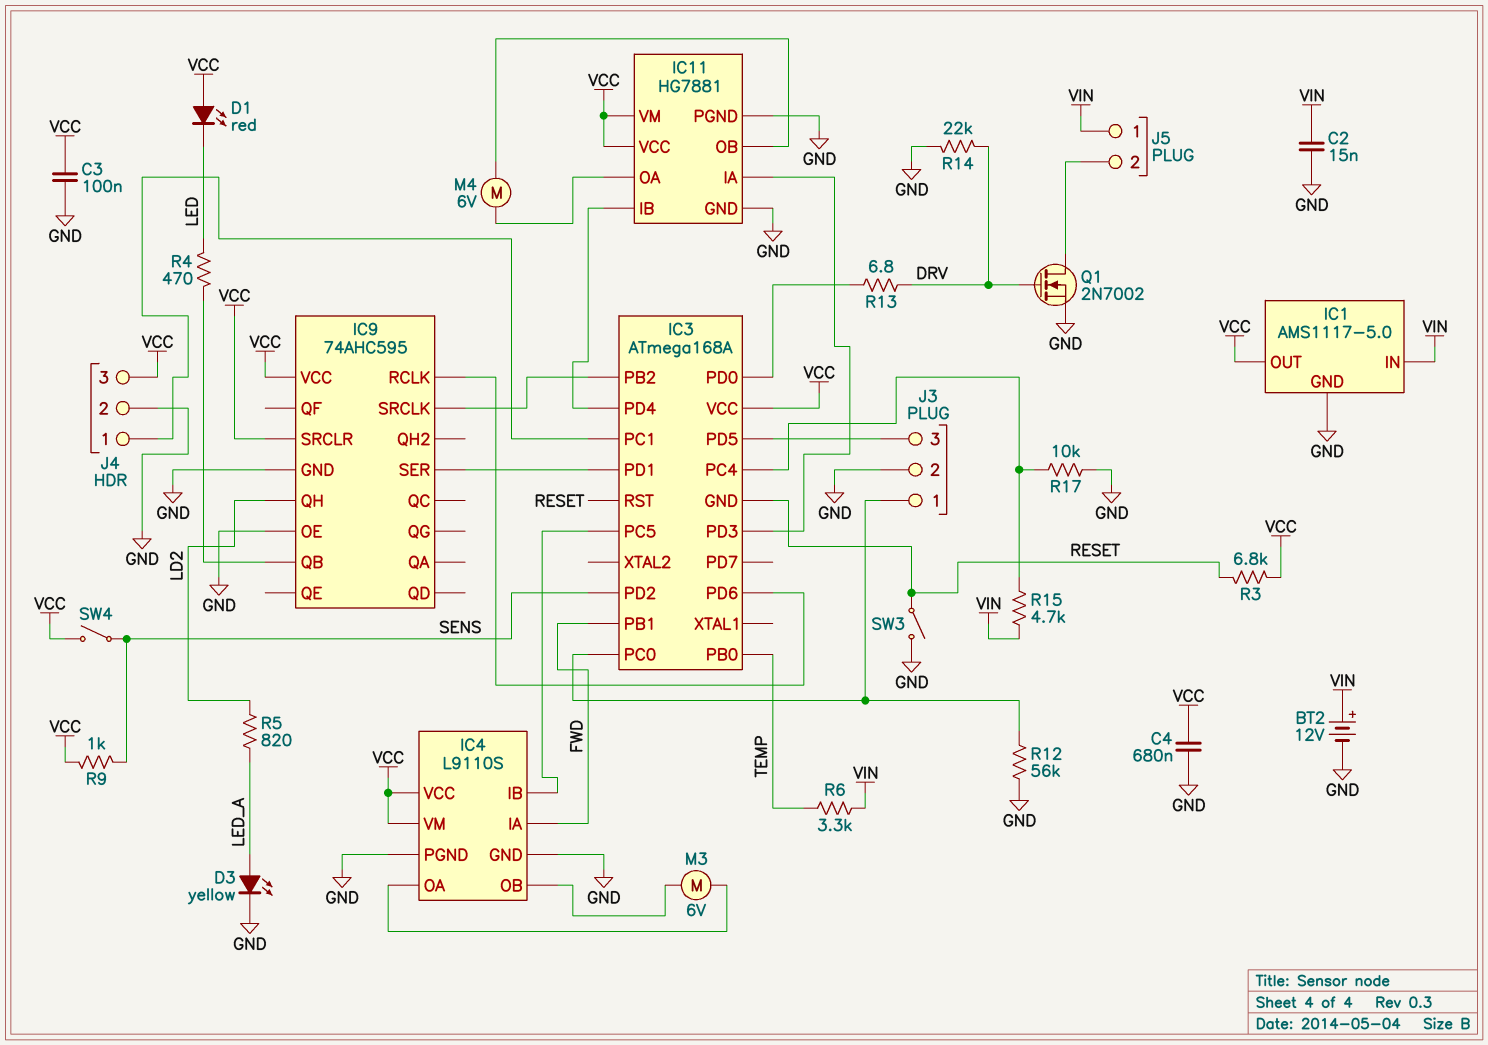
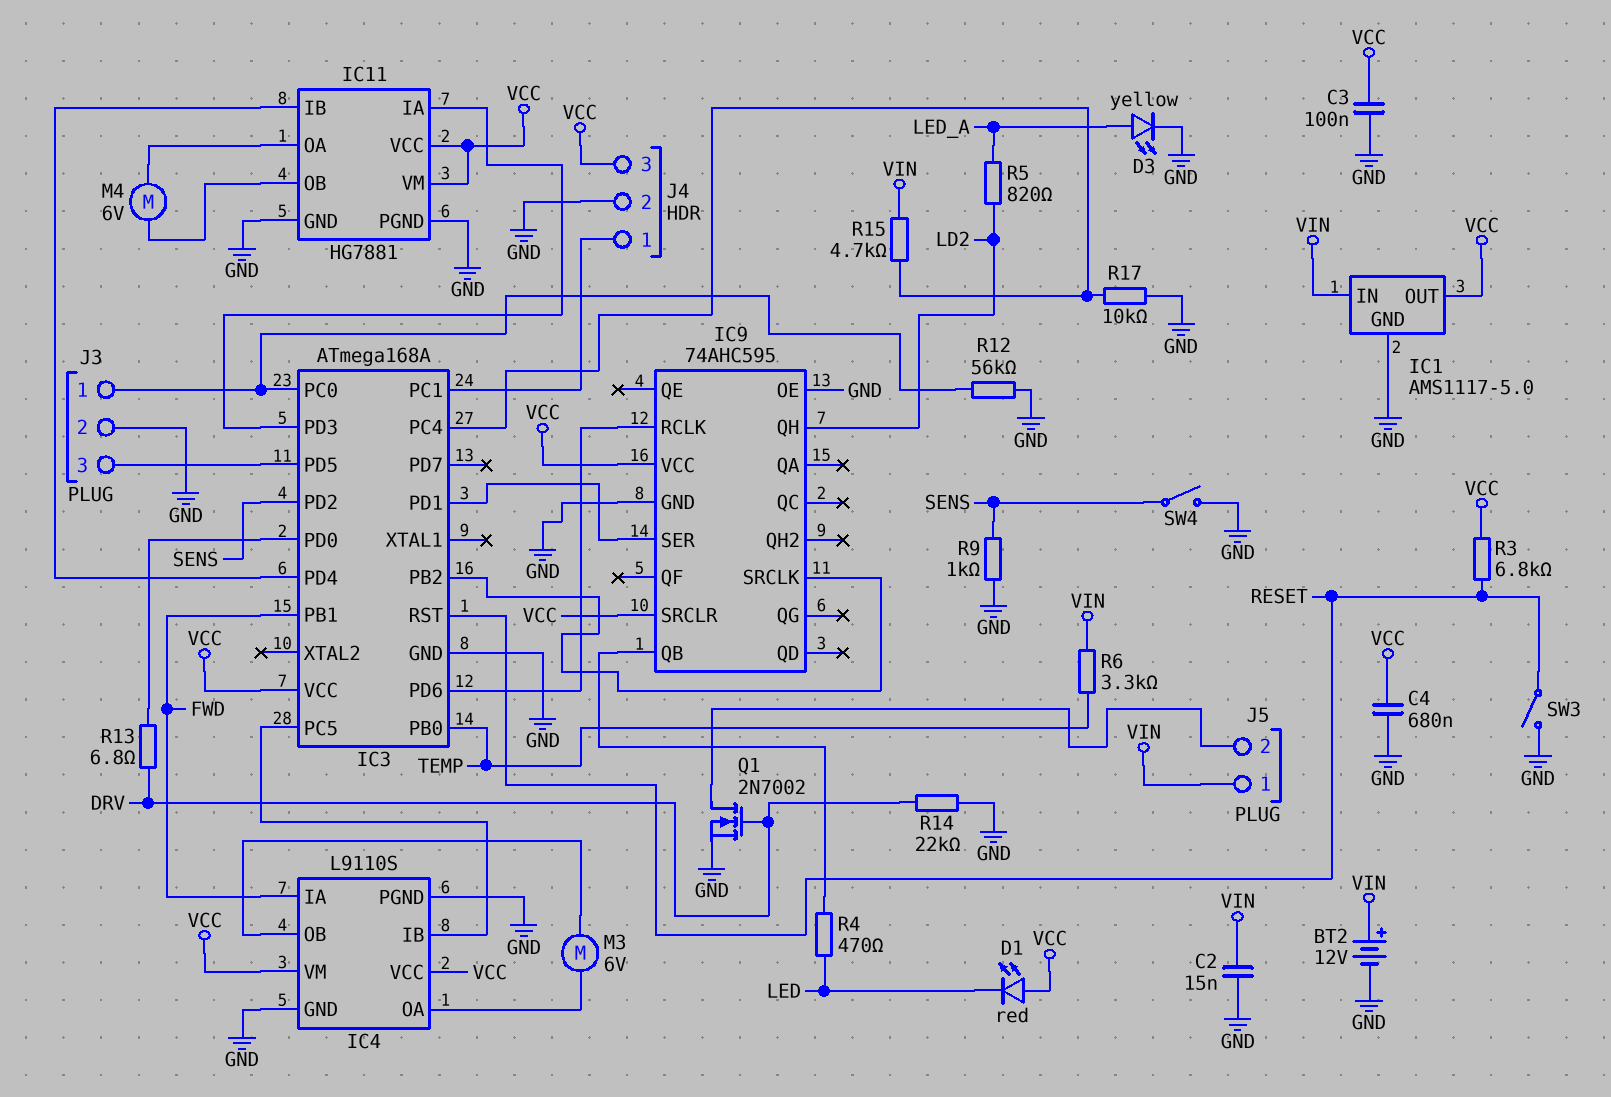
IC3 pin GND: RESET -> GND
R9: 1k (SENS, VCC) -> 1k (GND, SENS)
SW4: switch (SENS, VCC) -> switch (GND, SENS)

